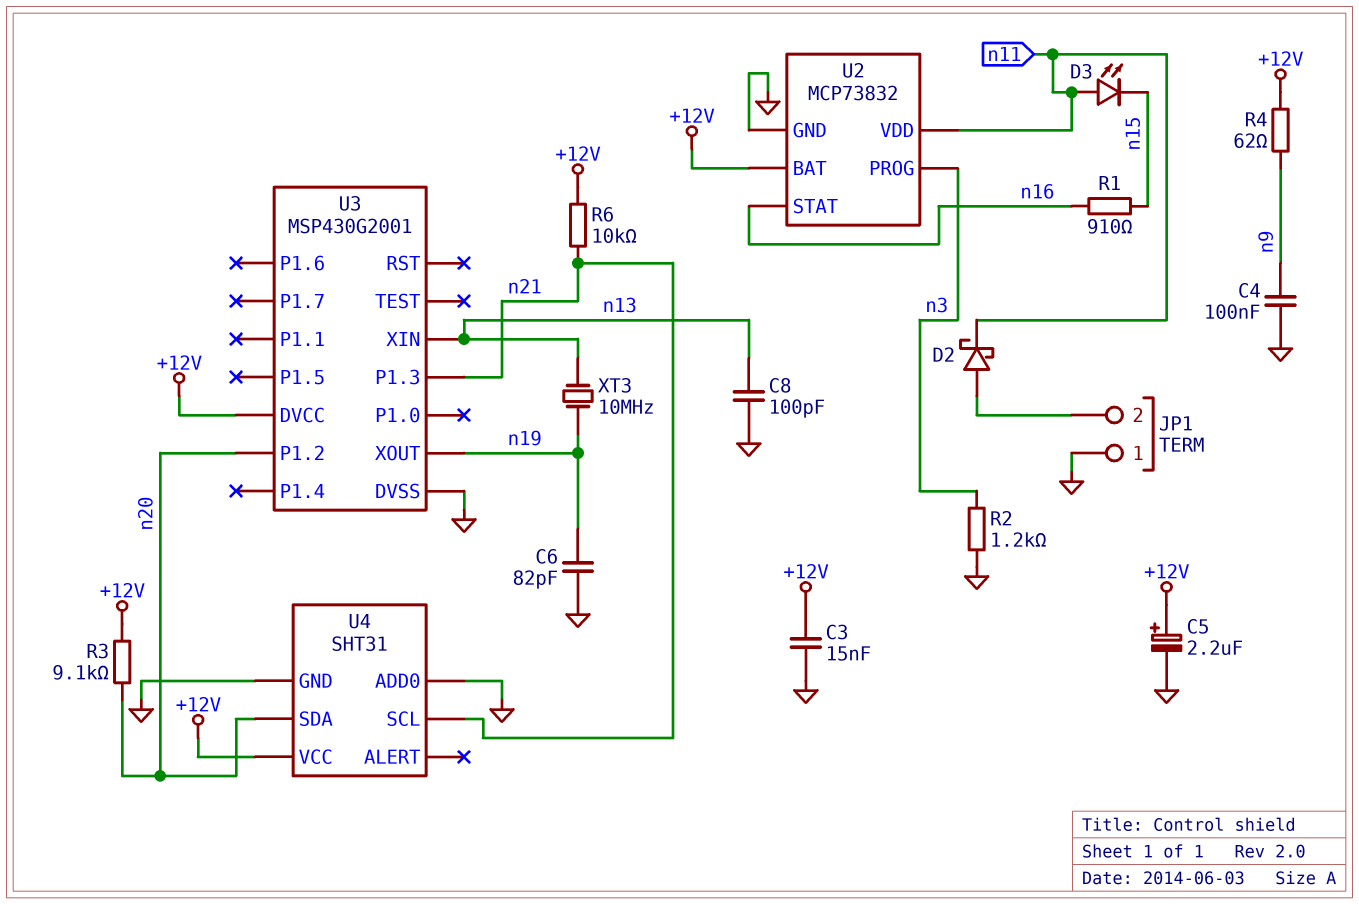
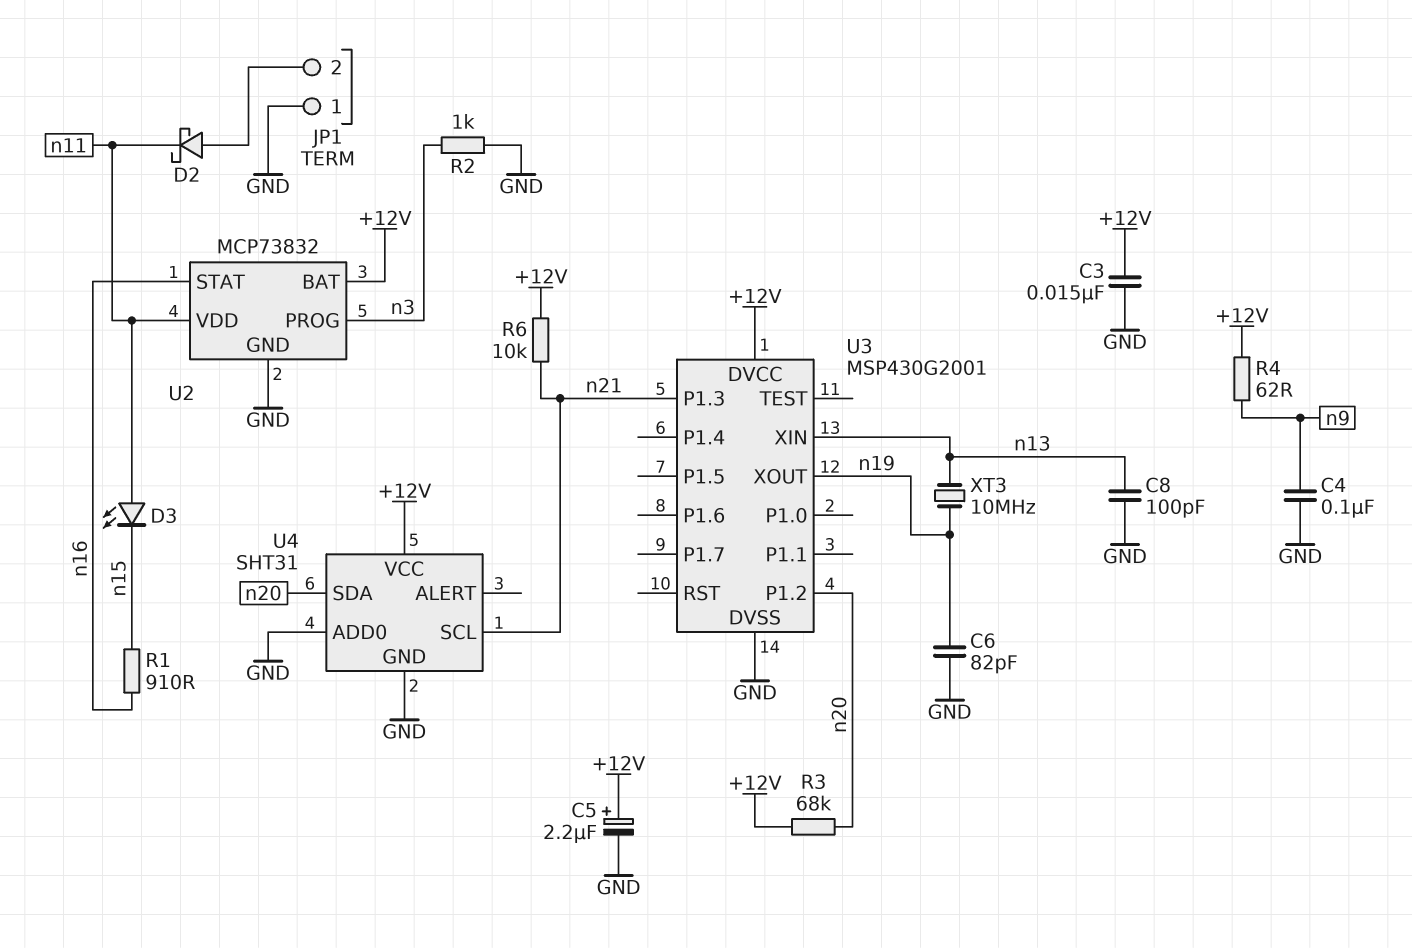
R2: 1.2k (GND, n3) -> 1k (GND, n3)
R3: 9.1k (+12V, n20) -> 68k (+12V, n20)

